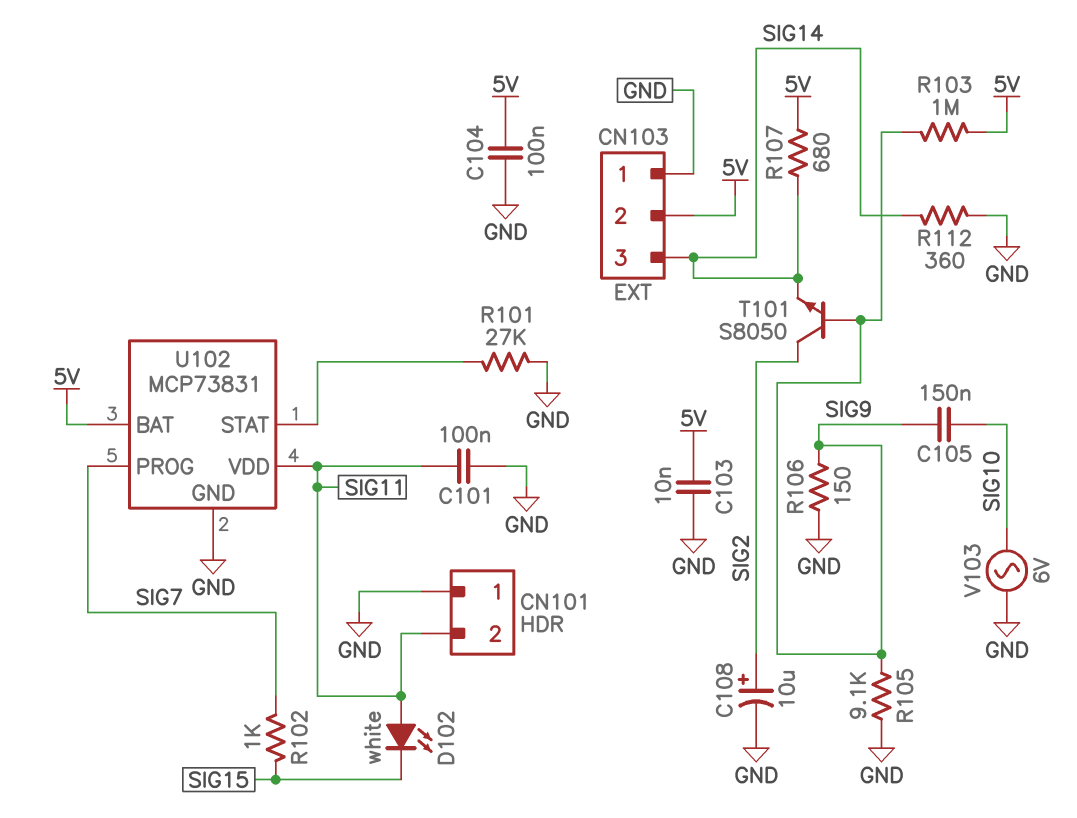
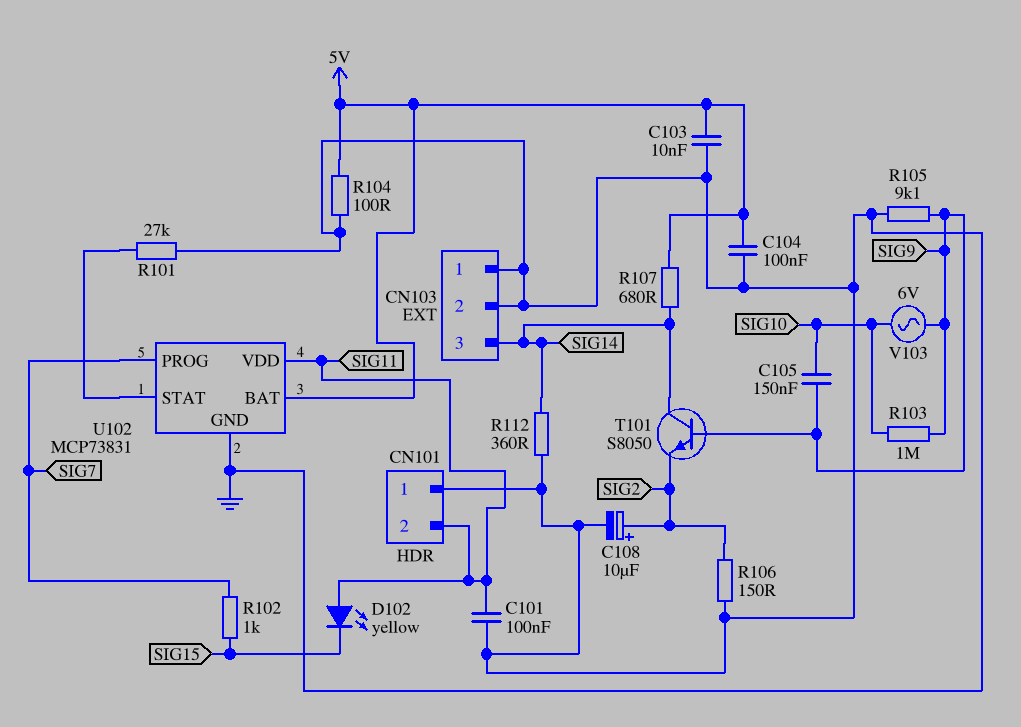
CN103 pin 2: 5V -> GND
D102: LED white (A SIG11, K SIG15) -> LED yellow (A SIG11, K SIG15)
R103: 1M (5V, SIG9) -> 1M (SIG9, SIG10)
R104: none -> 100 (5V, GND)
R106: 150 (GND, SIG9) -> 150 (GND, SIG2)
T101: NPN S8050 (B SIG9, C SIG2, E SIG14) -> NPN S8050 (B SIG9, C SIG14, E SIG2)
V103: AC 6V (GND, SIG10) -> AC 6V (SIG9, SIG10)

